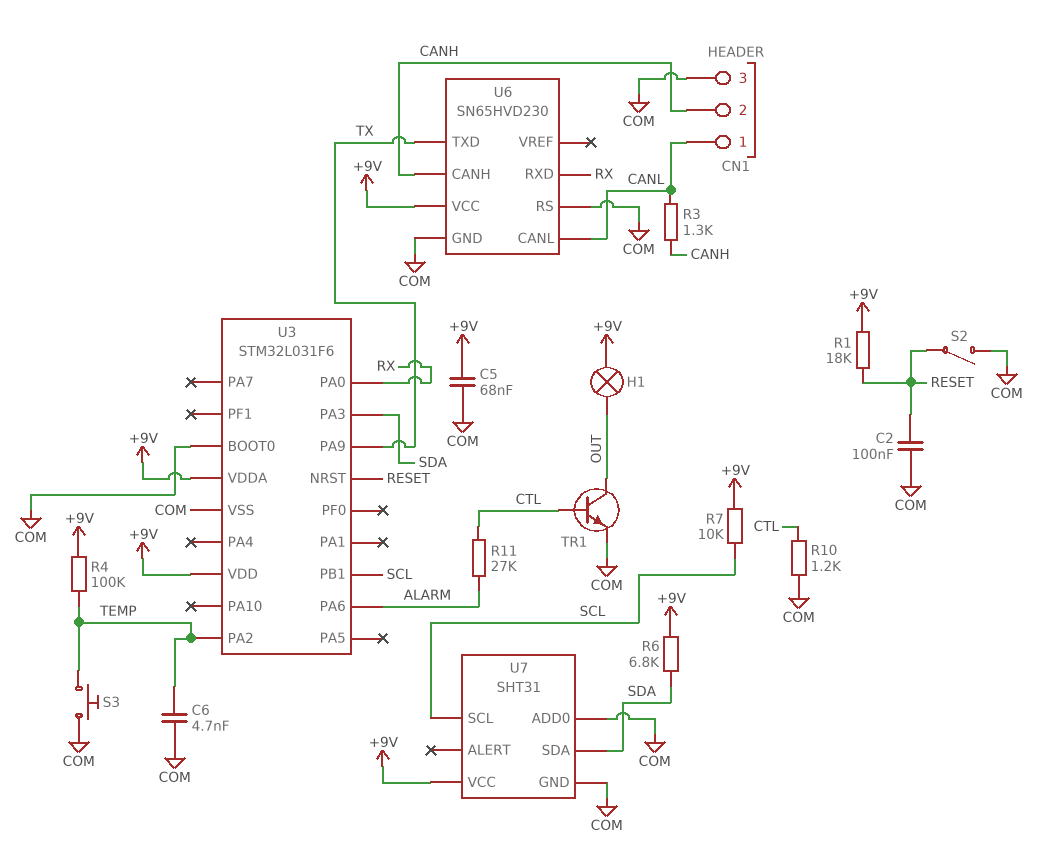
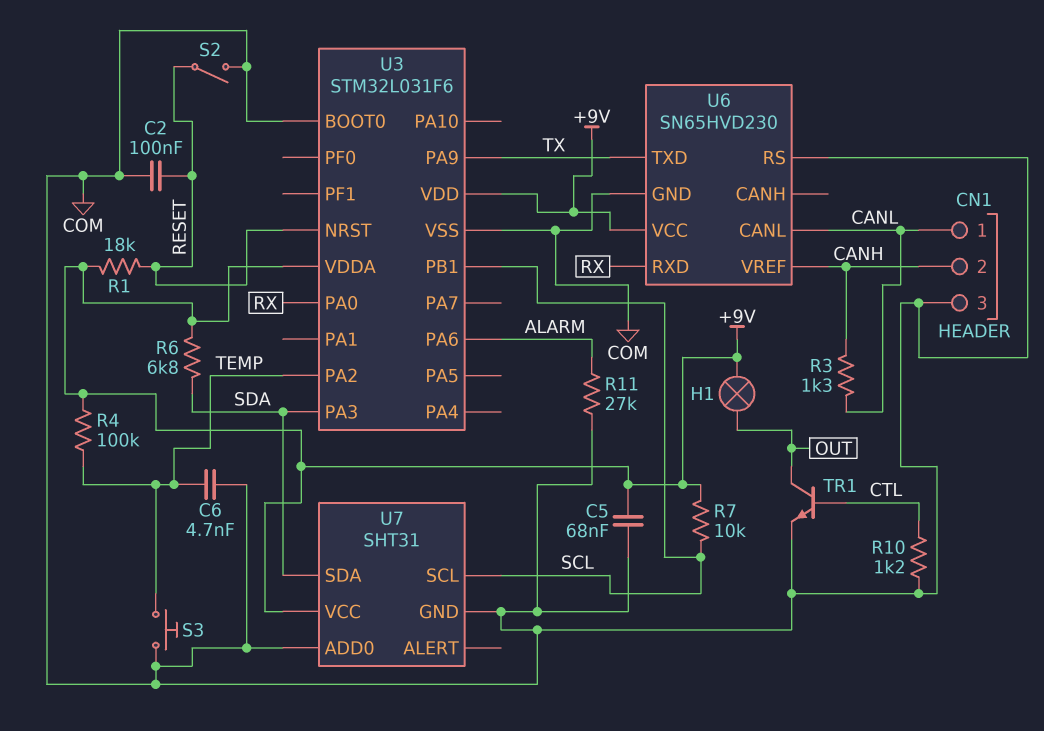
R11: 27k (ALARM, CTL) -> 27k (ALARM, COM)
U6 pin CANH: CANH -> none
U6 pin VREF: none -> CANH

